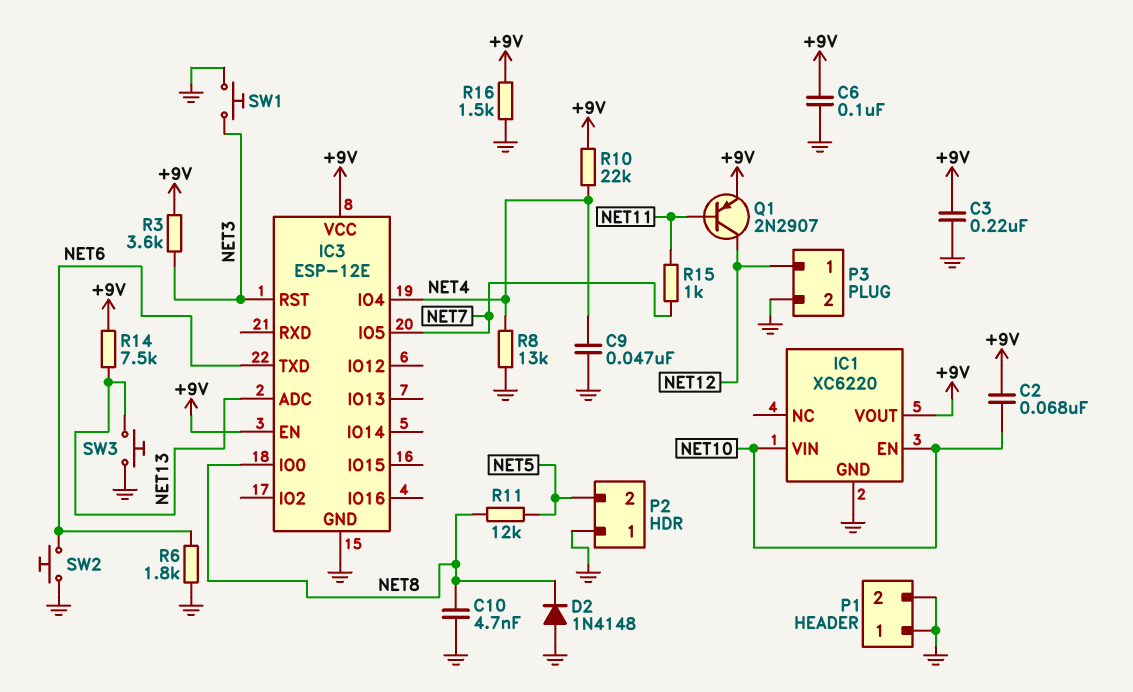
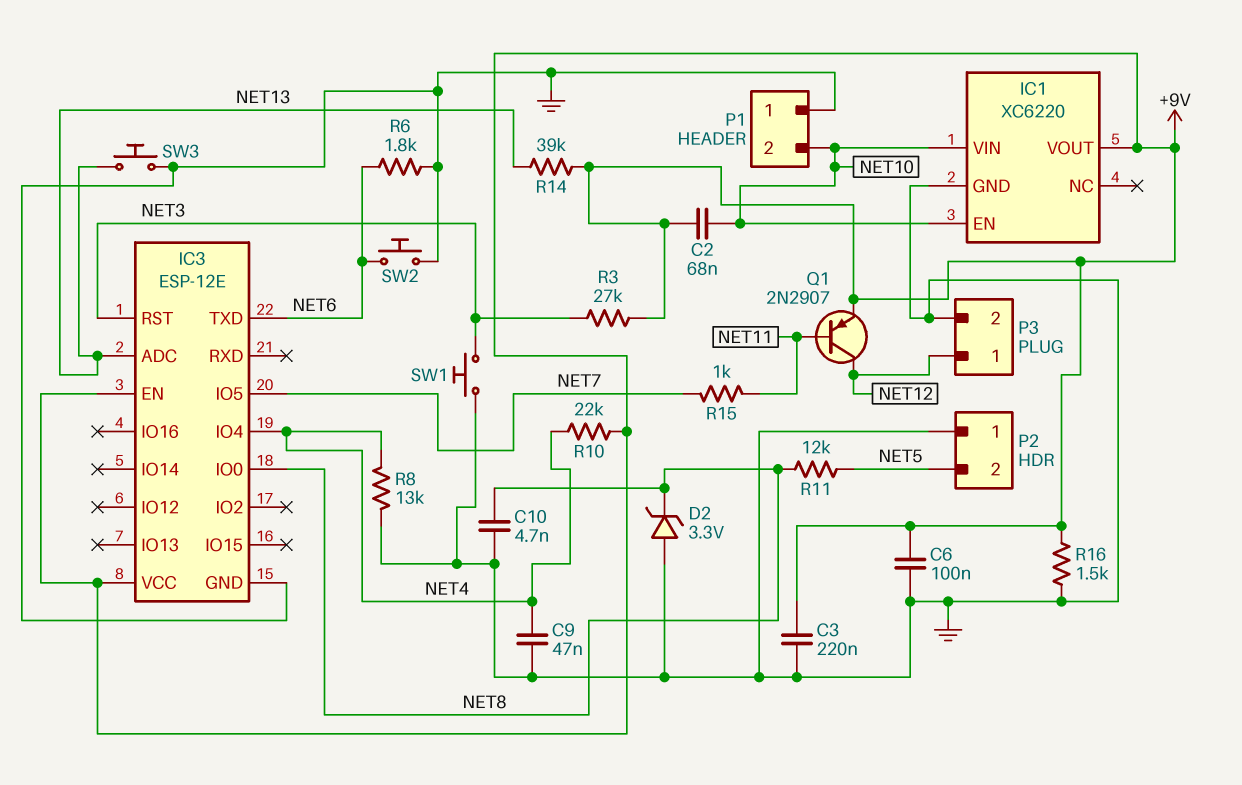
D2: diode 1N4148 (A GND, K NET8) -> zener 3.3V (A GND, K NET8)
P1 pin 2: GND -> NET10
R3: 3.6k (+9V, NET3) -> 27k (+9V, NET3)
R14: 7.5k (+9V, NET13) -> 39k (+9V, NET13)

